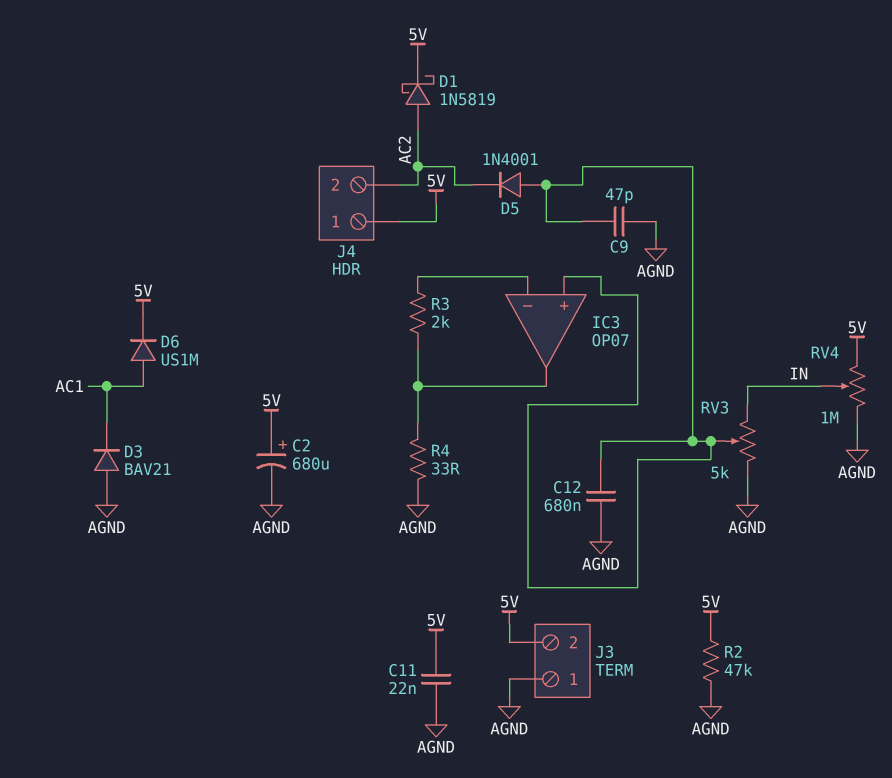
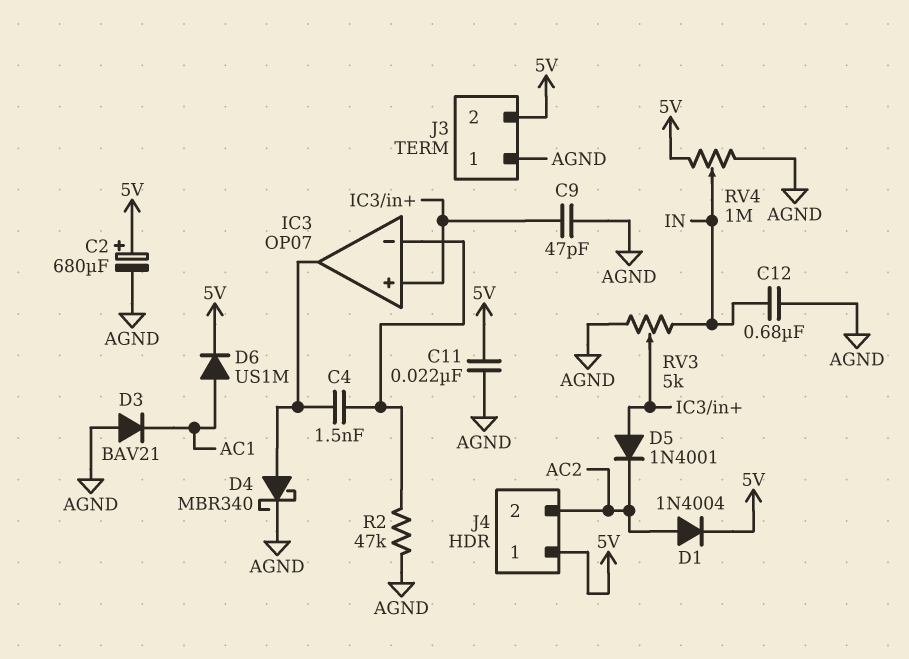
C4: none -> 1.5nF (IC3/in-, IC3/out)
C12: 680nF (AGND, IC3/in+) -> 680nF (AGND, IN)
D1: schottky 1N5819 (A AC2, K 5V) -> diode 1N4004 (A AC2, K 5V)
D4: none -> schottky MBR340 (A IC3/out, K AGND)
R2: 47k (5V, AGND) -> 47k (AGND, IC3/in-)
R3: 2k (IC3/in-, IC3/out) -> none
R4: 33 (AGND, IC3/out) -> none

